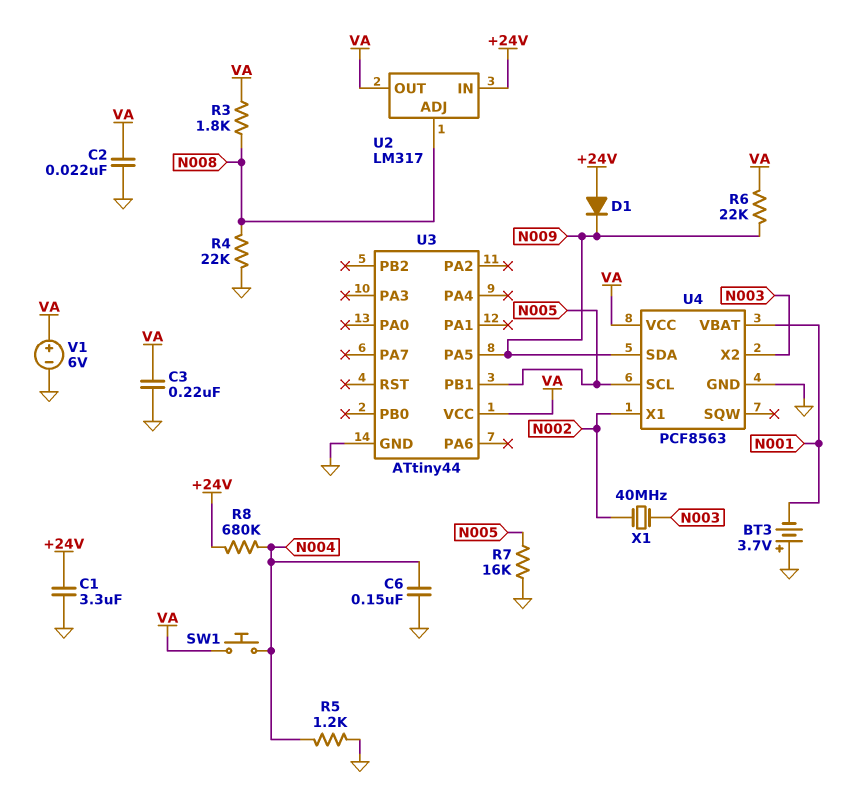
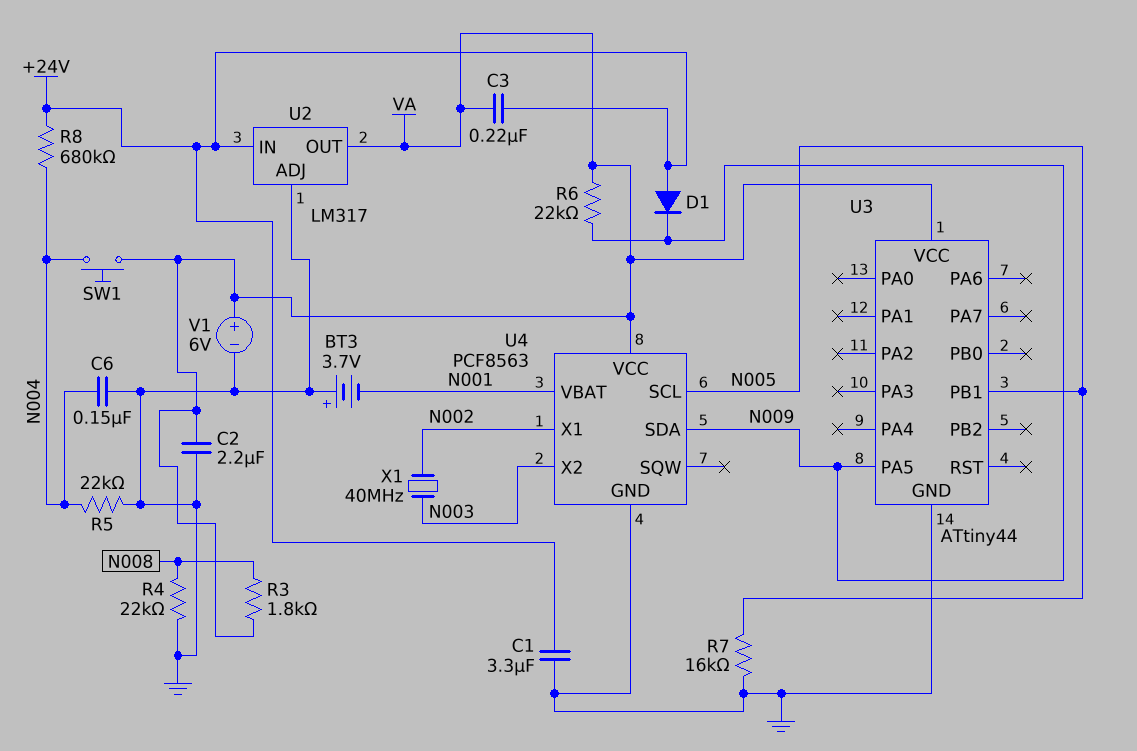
C2: 22nF (GND, VA) -> 2.2uF (GND, VA)
C3: 220nF (GND, VA) -> 220nF (+24V, VA)
R5: 1.2k (GND, N004) -> 22k (GND, N004)
U2 pin ADJ: N008 -> GND

